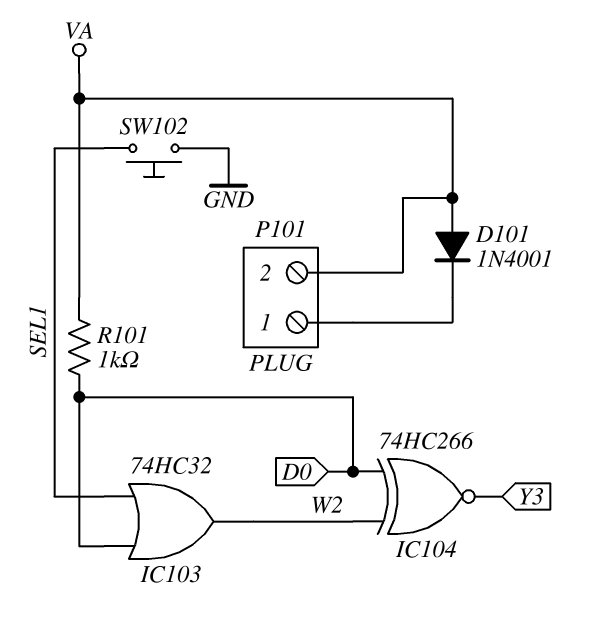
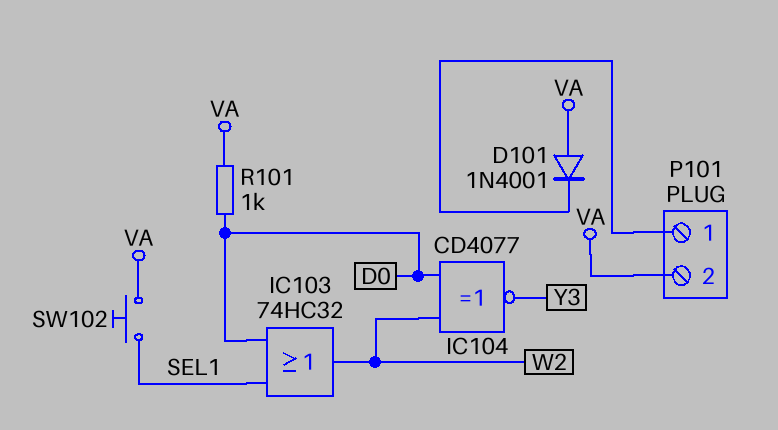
IC104: XNOR 74HC266 (in D0, in W2, out Y3) -> XNOR CD4077 (in D0, in W2, out Y3)
SW102: button (GND, SEL1) -> button (SEL1, VA)

